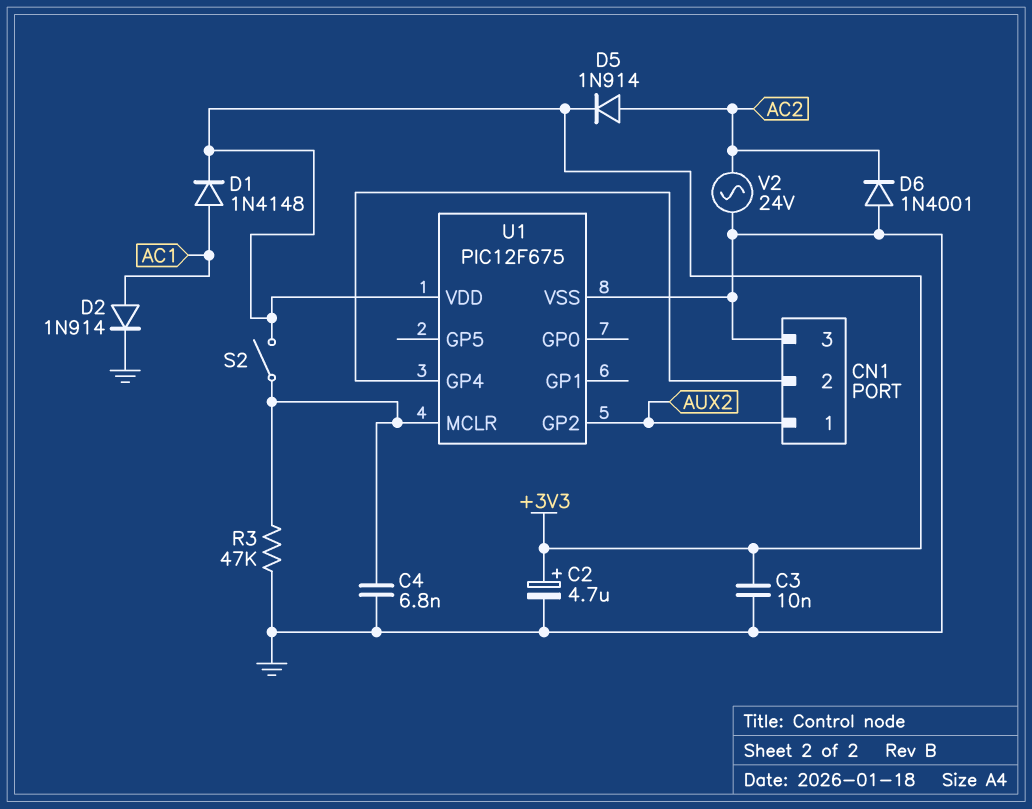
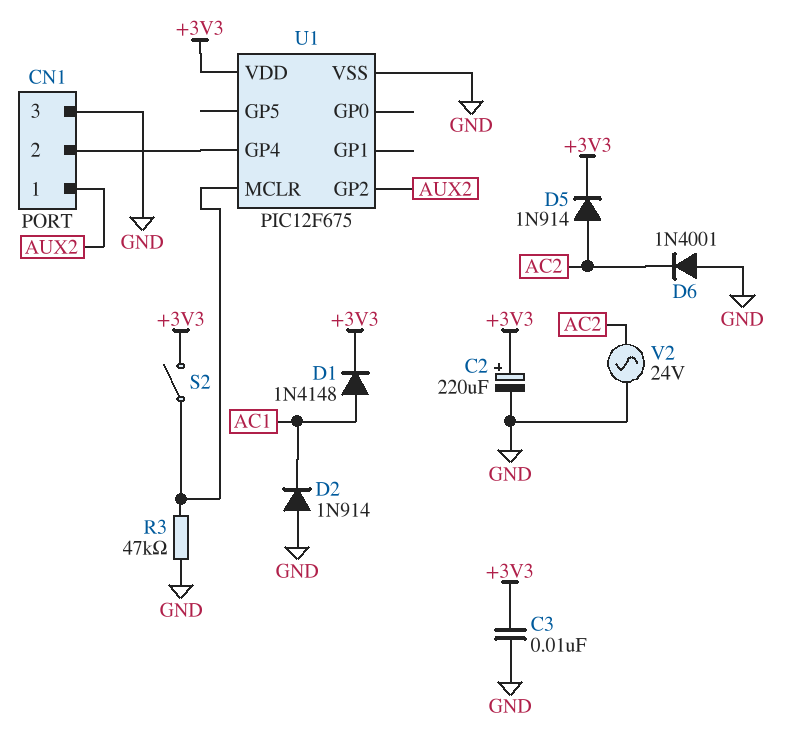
C2: 4.7uF (plus +3V3, minus GND) -> 220uF (plus +3V3, minus GND)
C4: 6.8nF (GND, U1/MCLR) -> none
D2: diode 1N914 (A AC1, K GND) -> diode 1N914 (A GND, K AC1)

